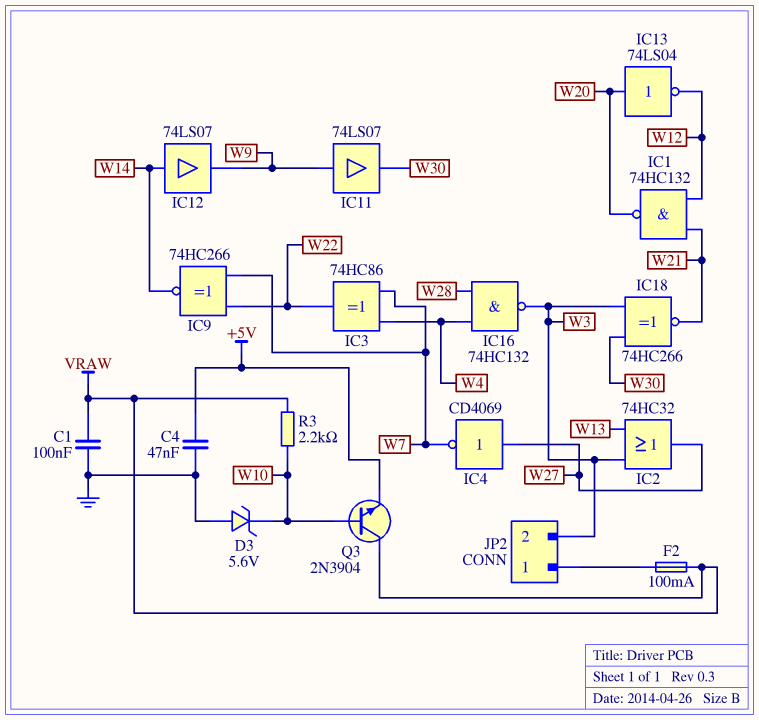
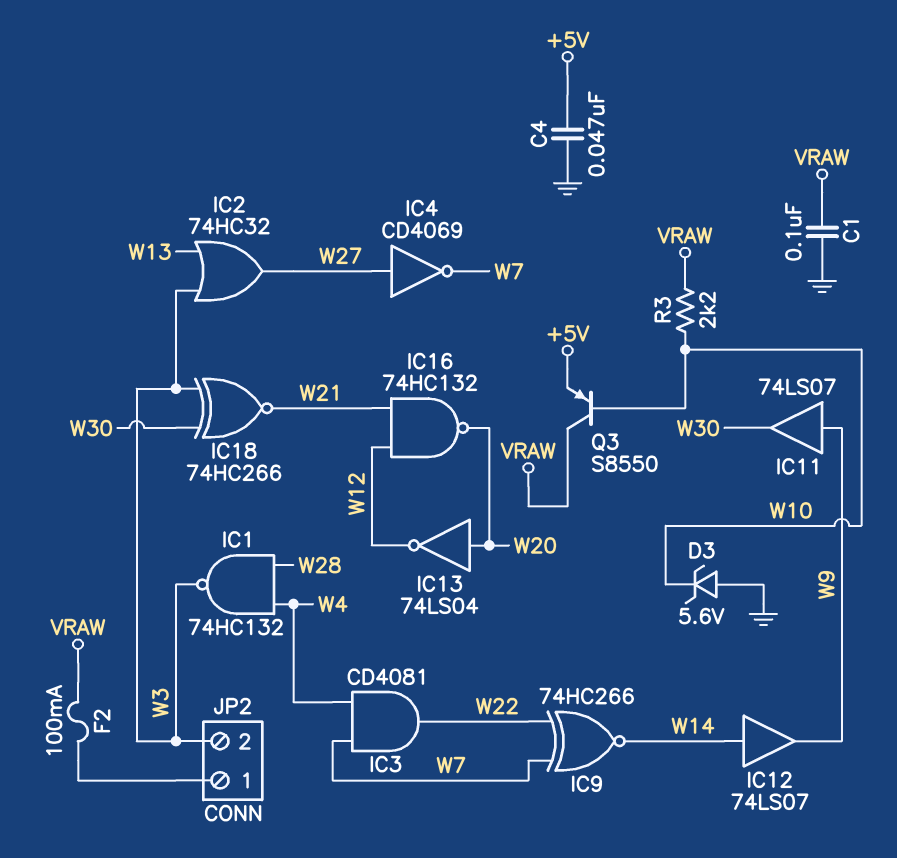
IC1: NAND 74HC132 (in W12, in W21, out W20) -> NAND 74HC132 (in W4, in W28, out W3)
IC3: XOR 74HC86 (in W4, in W7, out W22) -> AND CD4081 (in W4, in W7, out W22)
IC16: NAND 74HC132 (in W4, in W28, out W3) -> NAND 74HC132 (in W12, in W21, out W20)
Q3: NPN 2N3904 (B W10, C VRAW, E +5V) -> PNP S8550 (B W10, C VRAW, E +5V)

